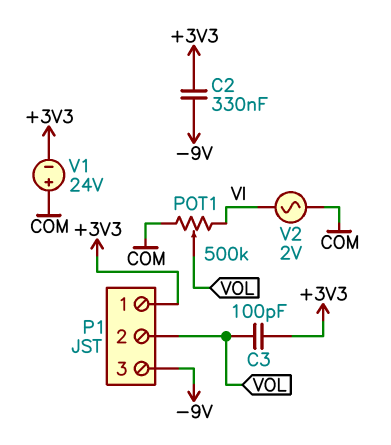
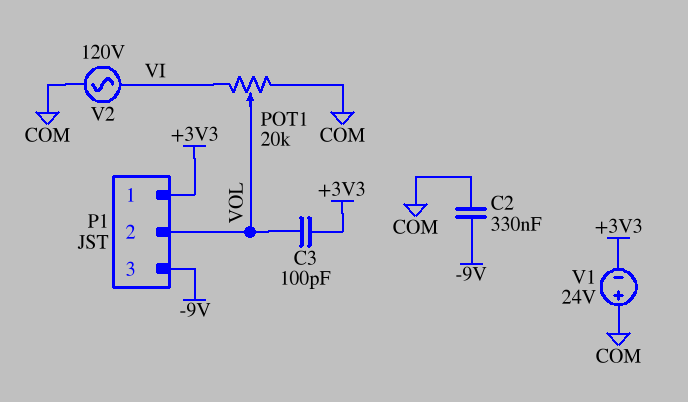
C2: 330nF (+3V3, -9V) -> 330nF (-9V, COM)
POT1: 500k (COM, VI, wiper VOL) -> 20k (COM, VI, wiper VOL)
V2: AC 2V (COM, VI) -> AC 120V (COM, VI)

